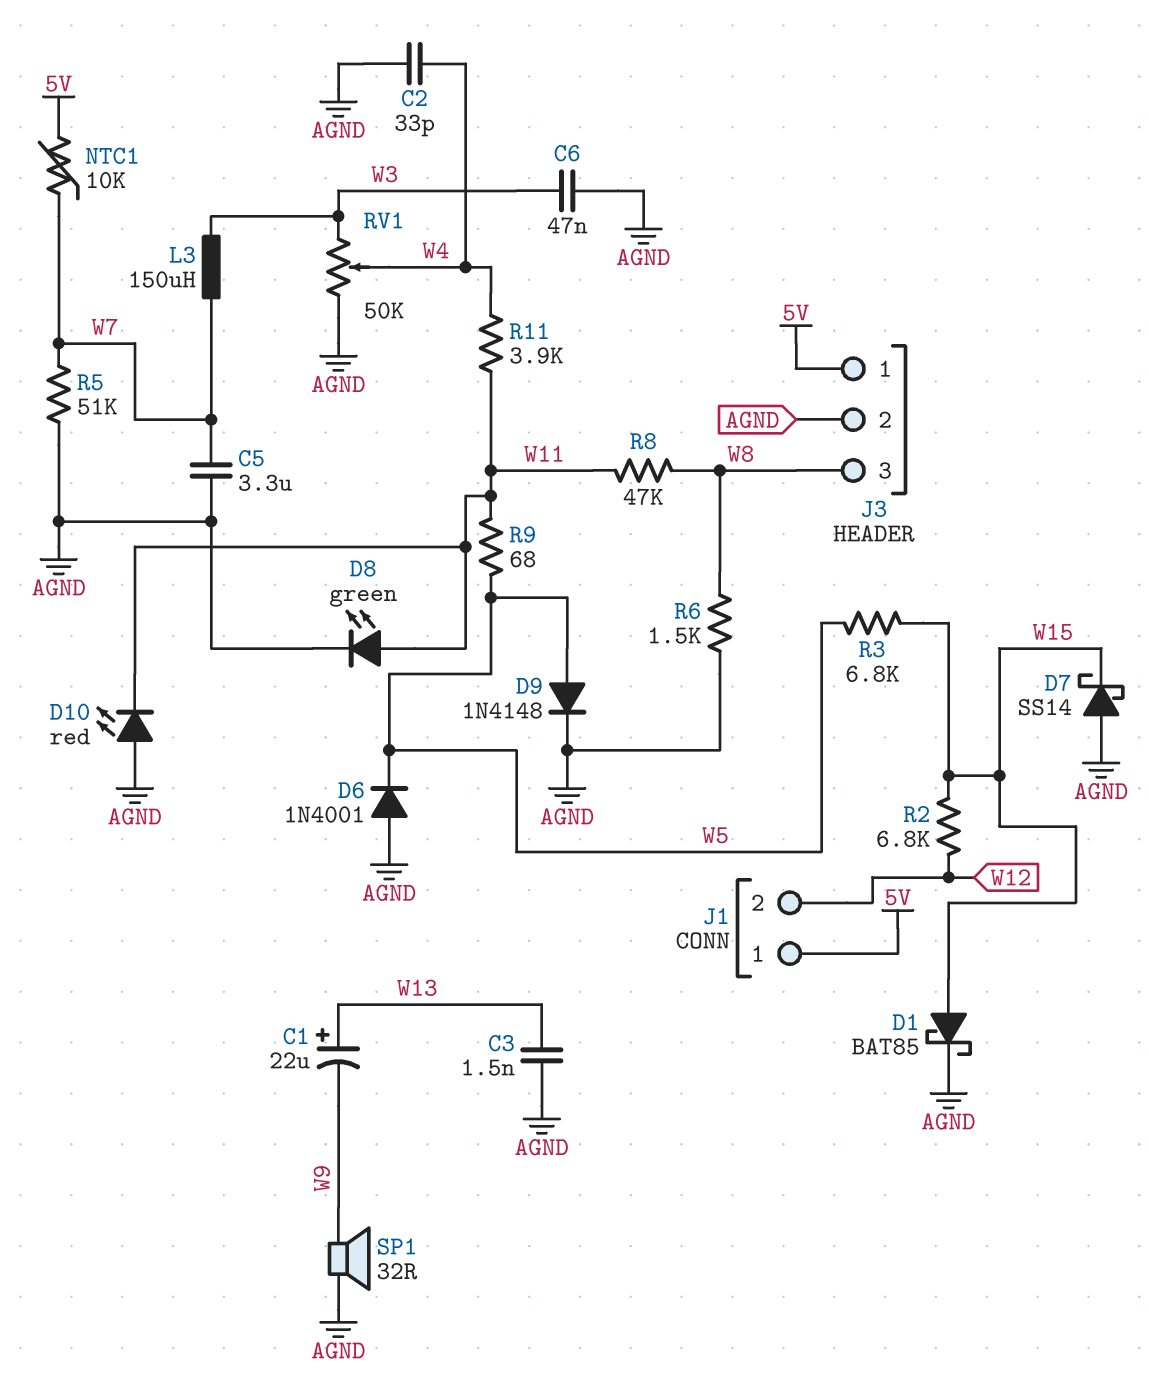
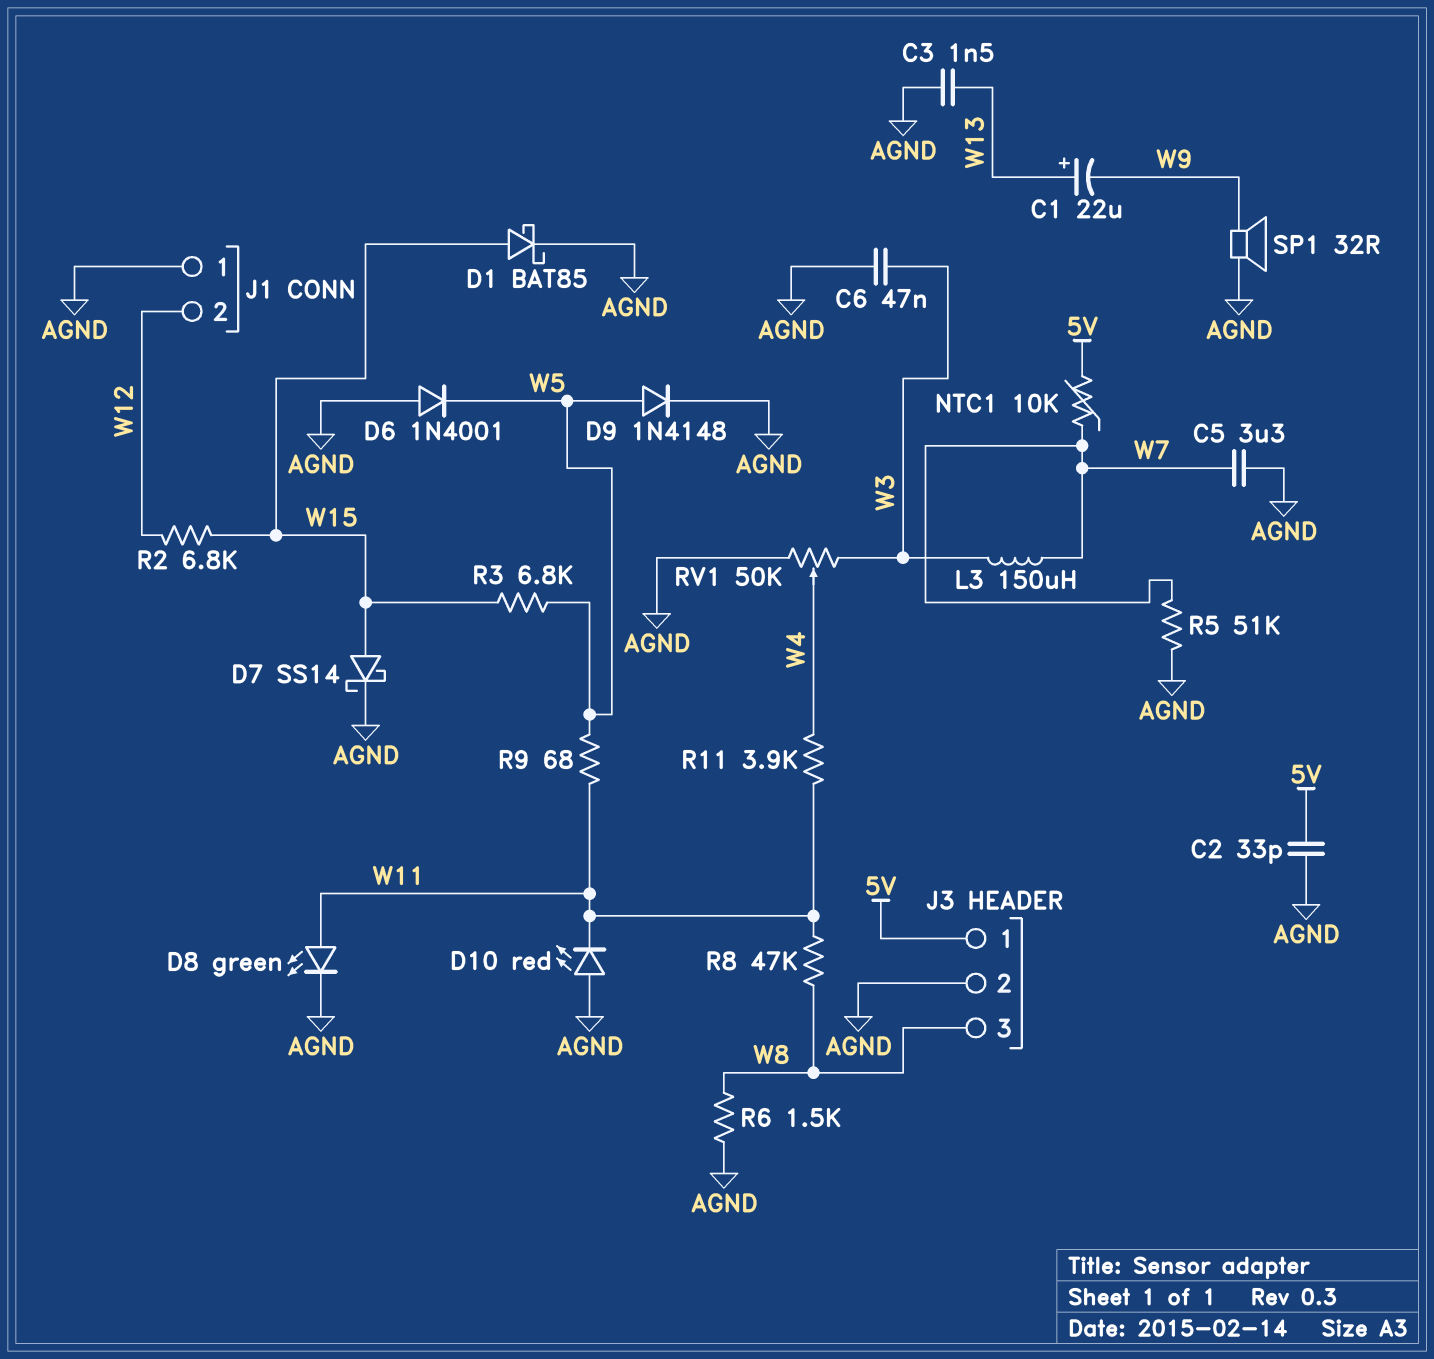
C2: 33pF (AGND, W4) -> 33pF (5V, AGND)
D7: schottky SS14 (A AGND, K W15) -> schottky SS14 (A W15, K AGND)
J1 pin 1: 5V -> AGND

